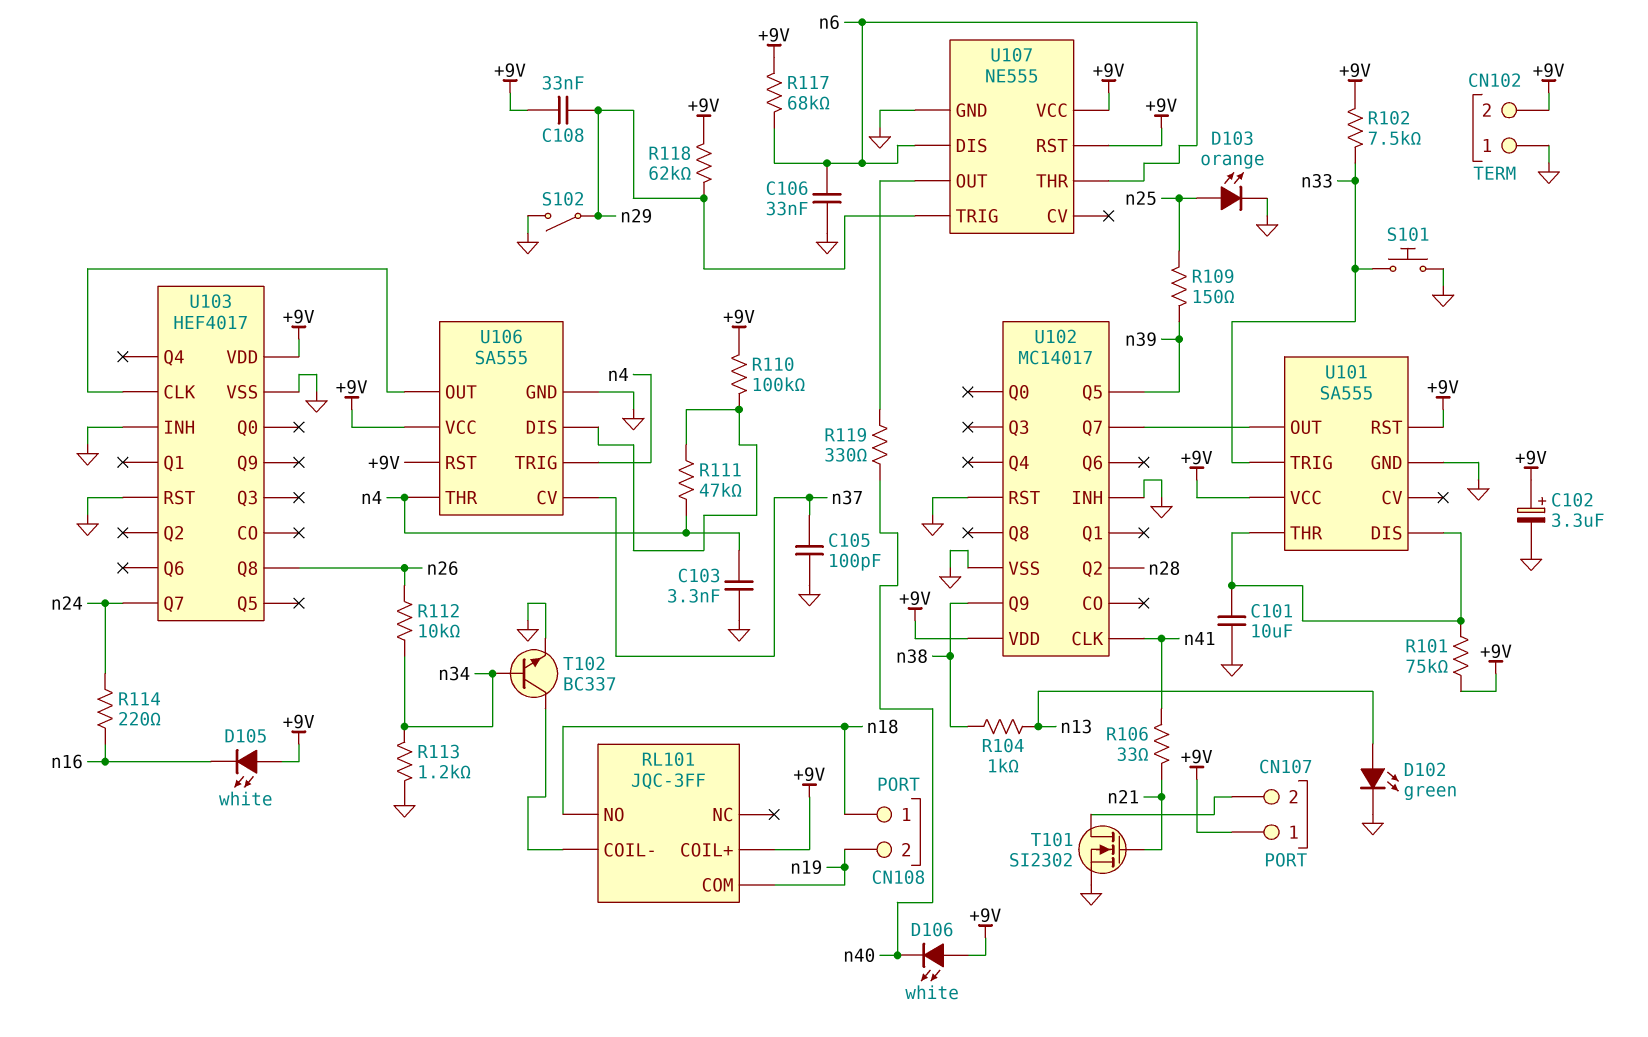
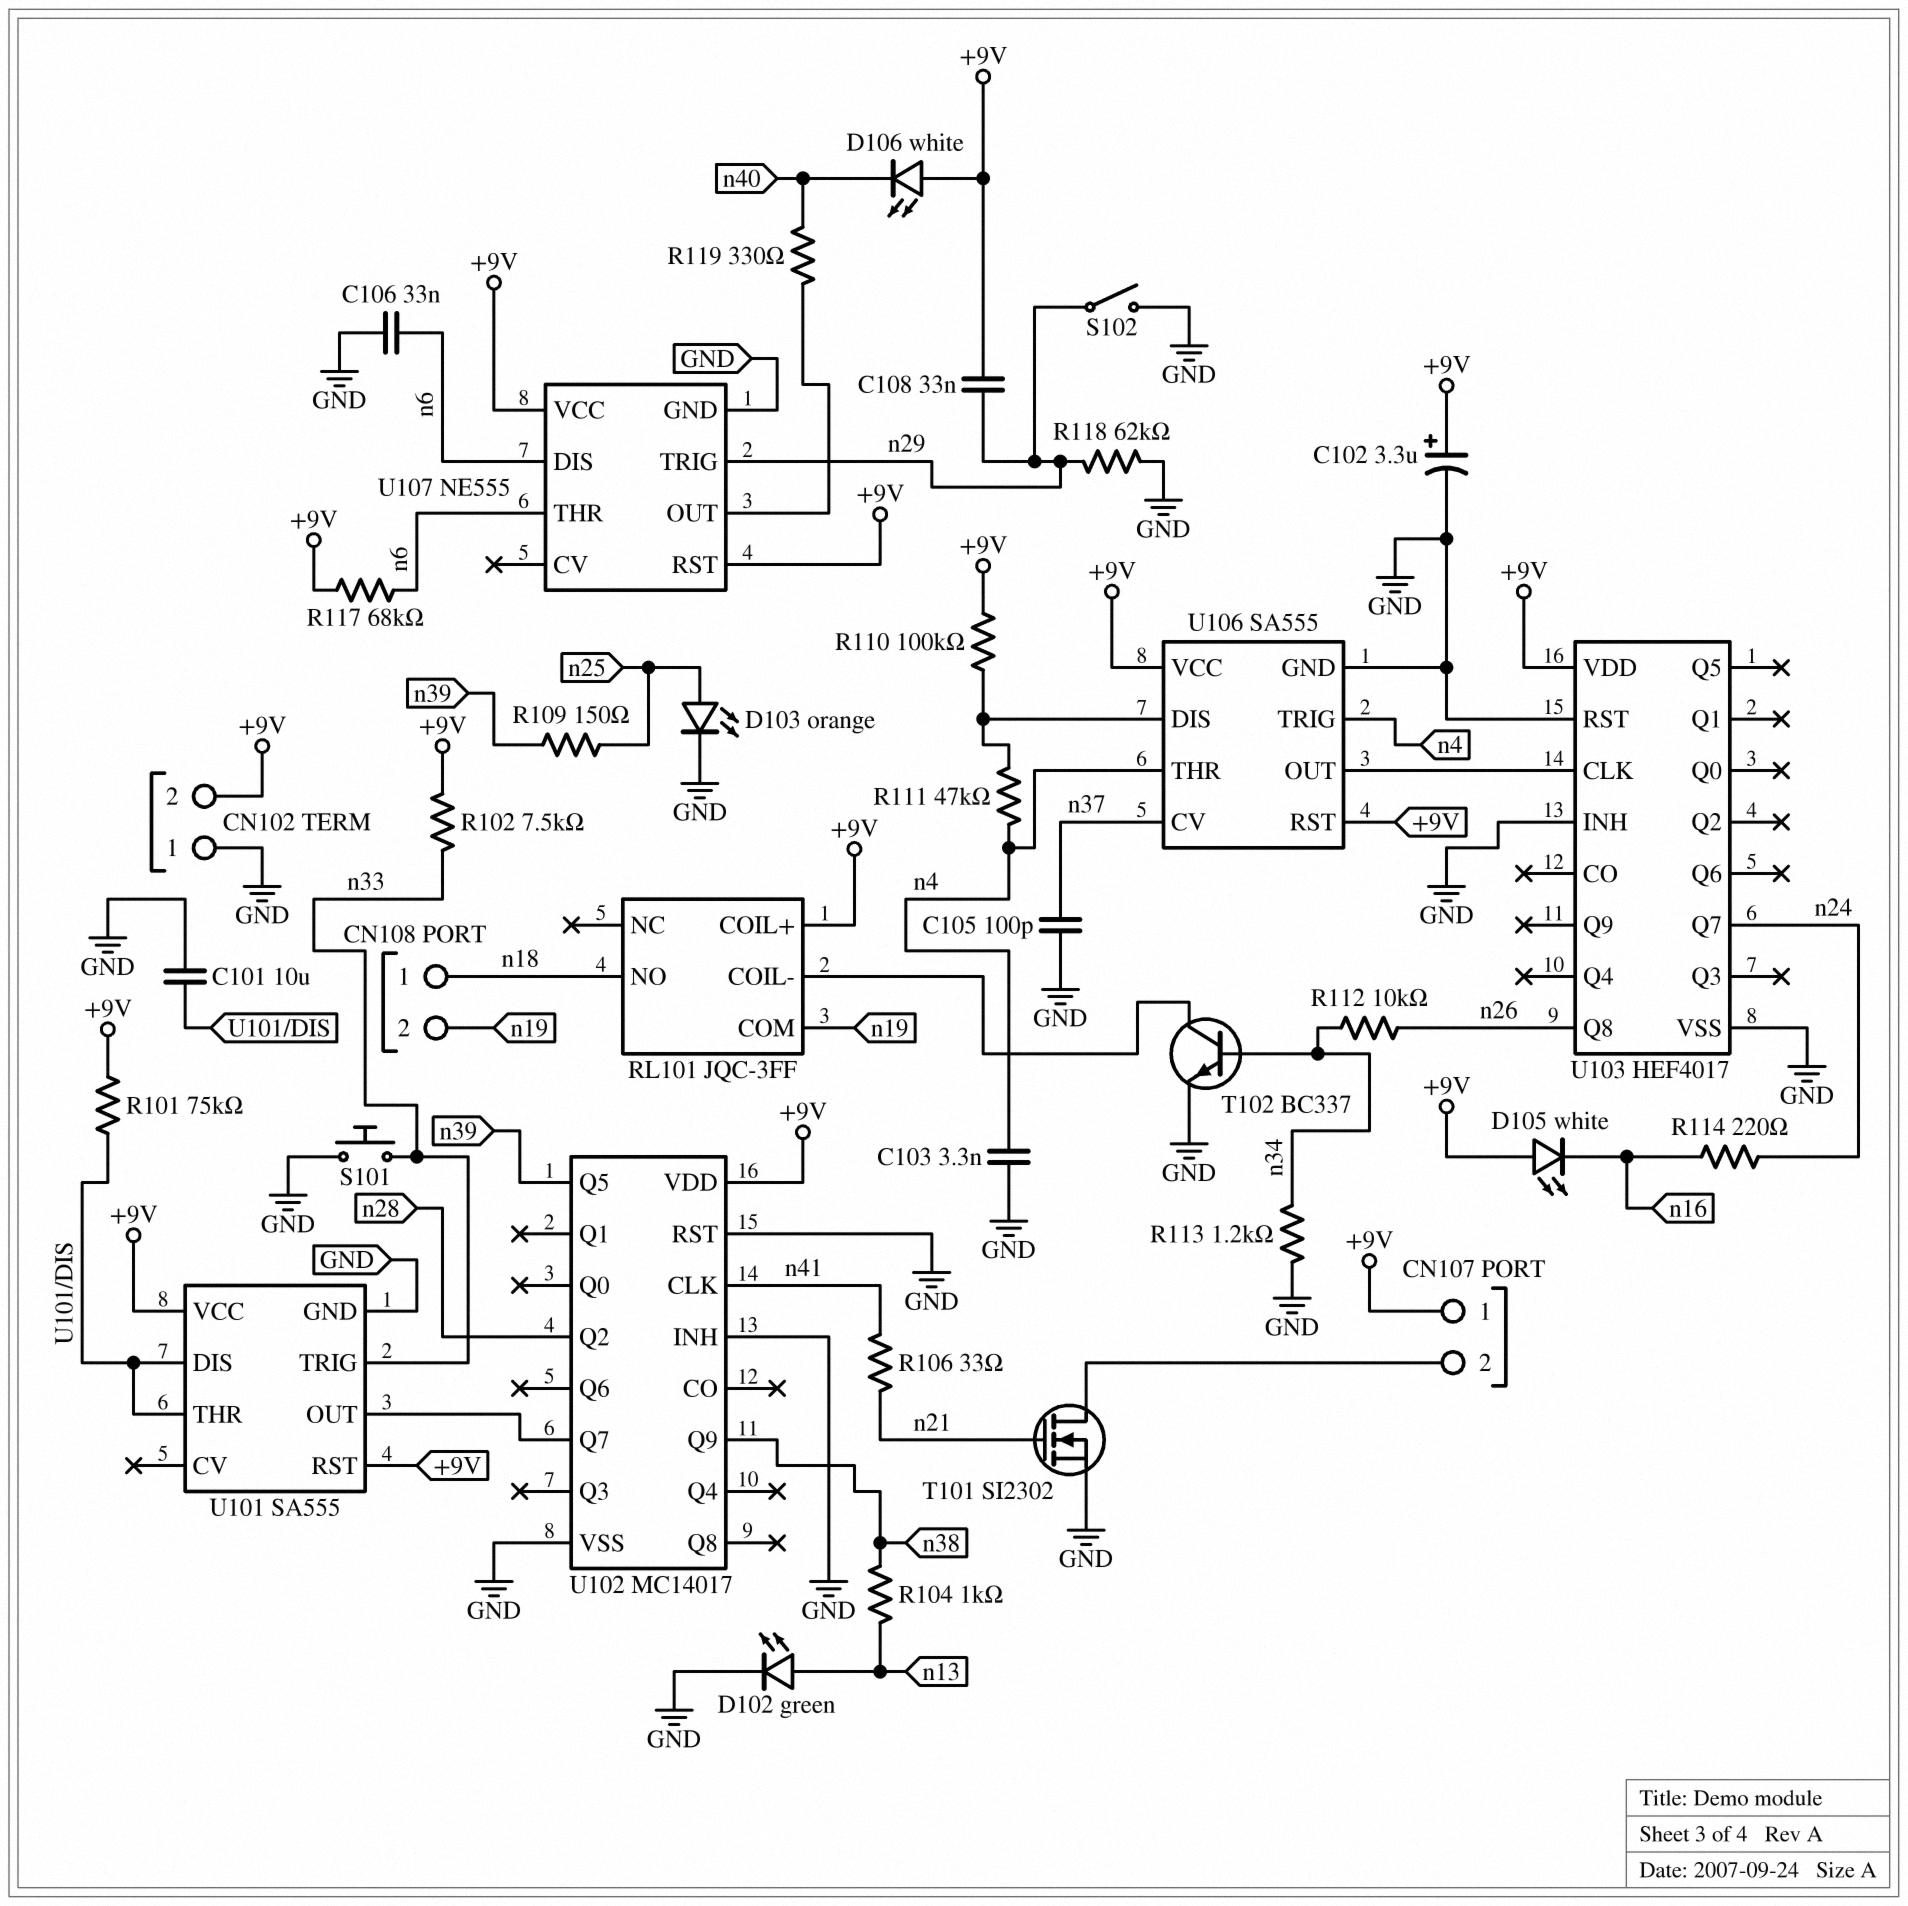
R118: 62k (+9V, n29) -> 62k (GND, n29)

